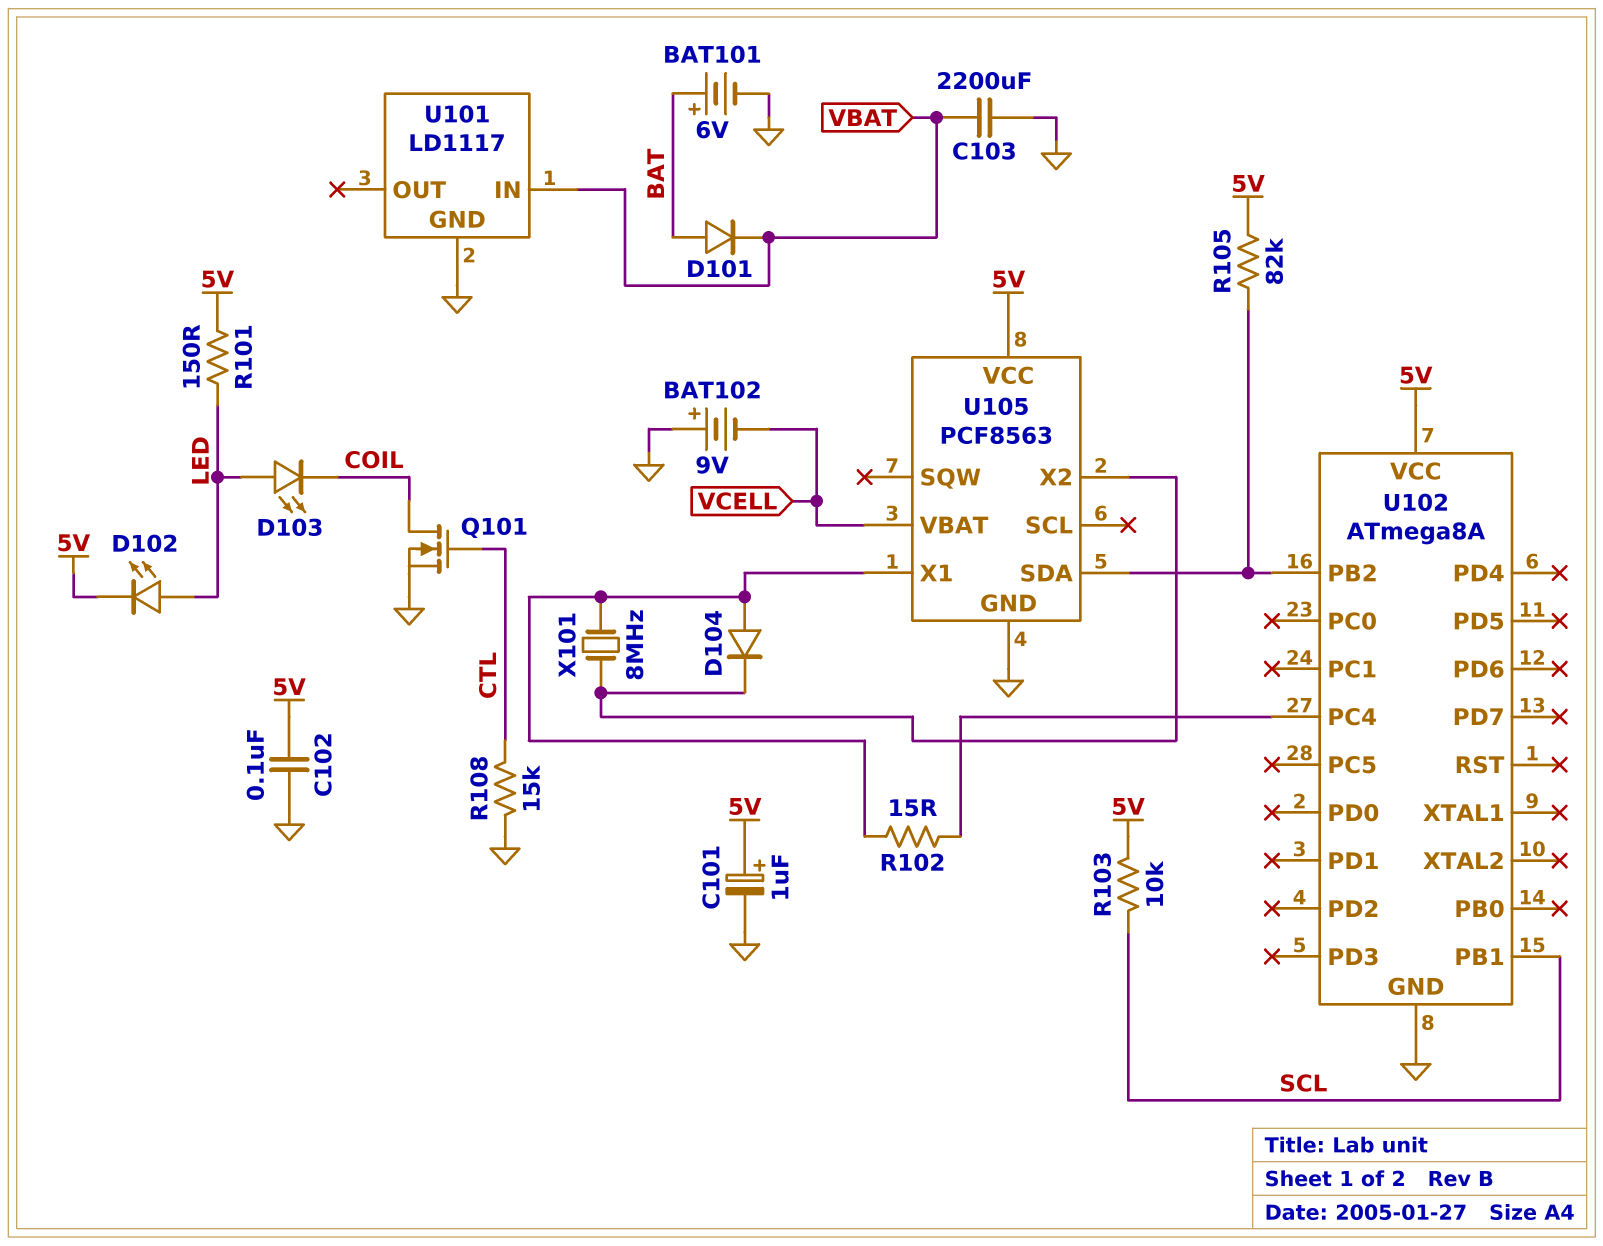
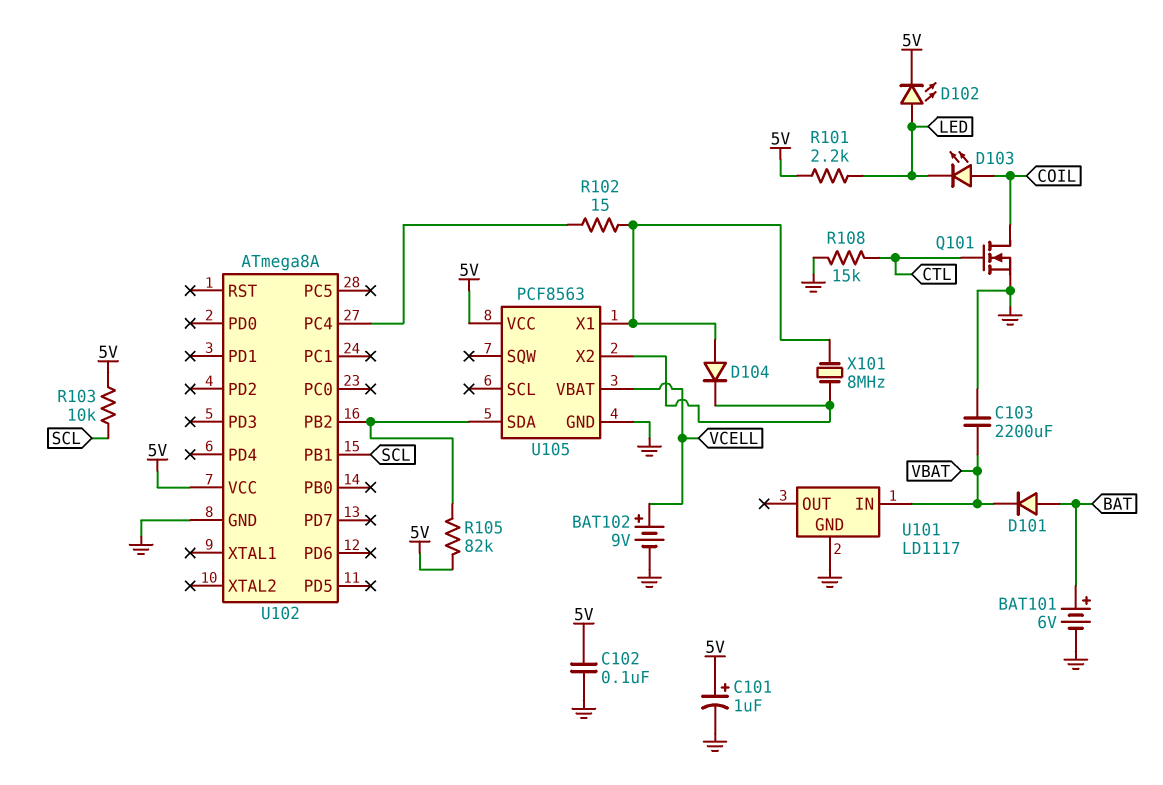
BAT102: 9V (plus GND, minus VCELL) -> 9V (plus VCELL, minus GND)
D103: LED (A LED, K COIL) -> LED (A COIL, K LED)
R101: 150 (5V, LED) -> 2.2k (5V, LED)

